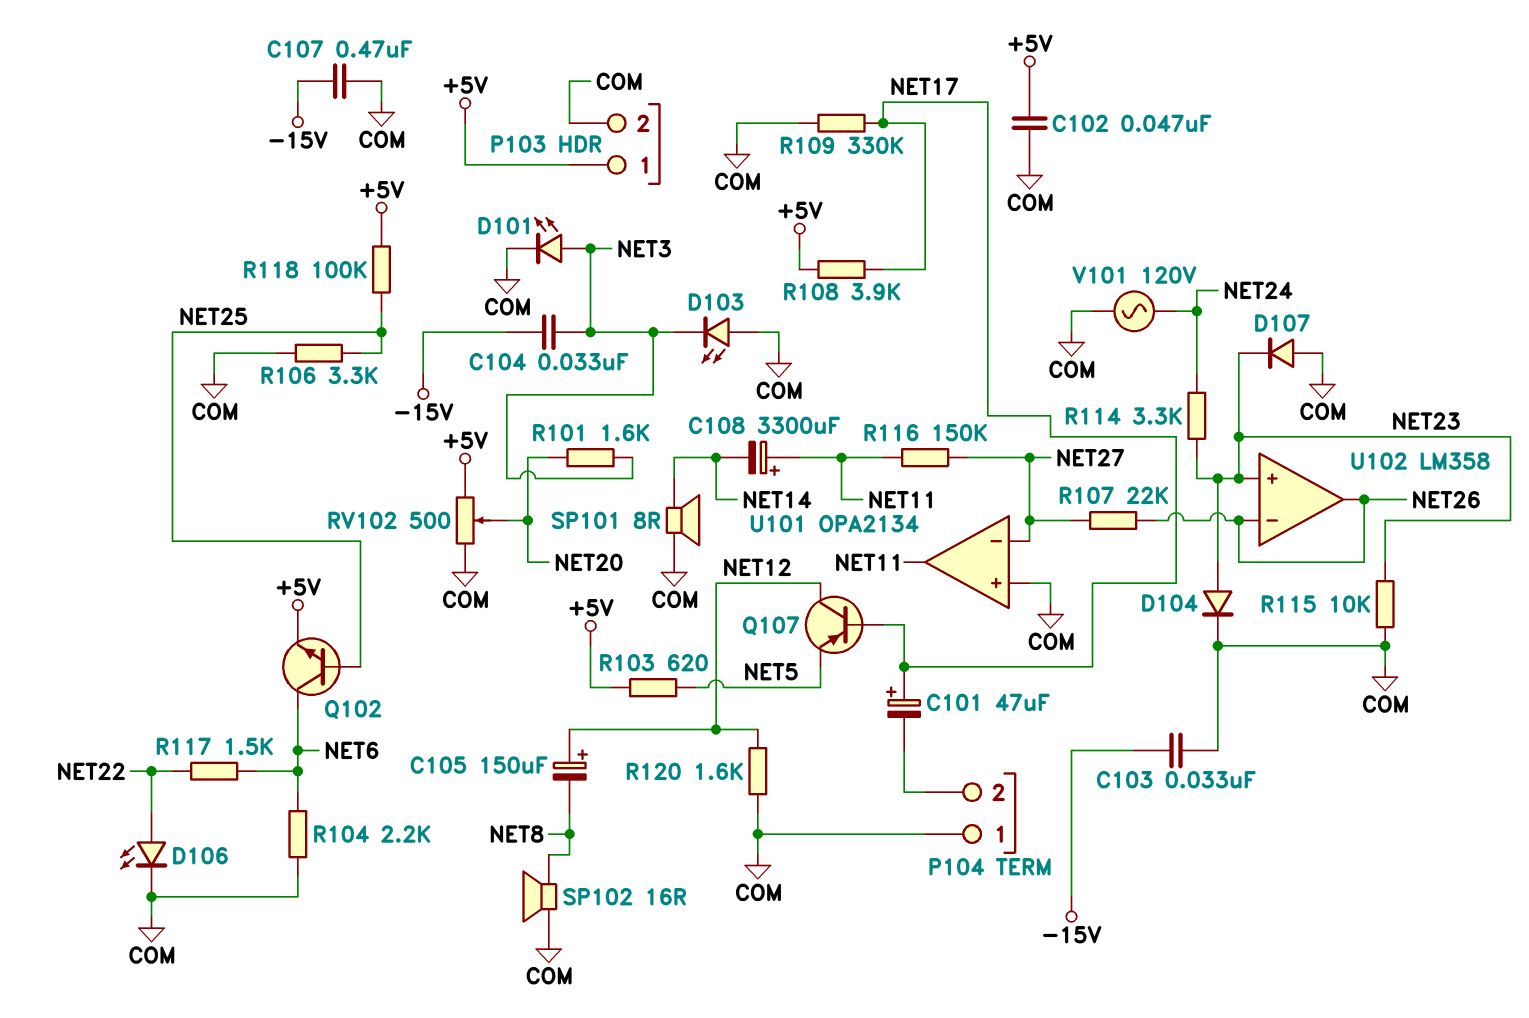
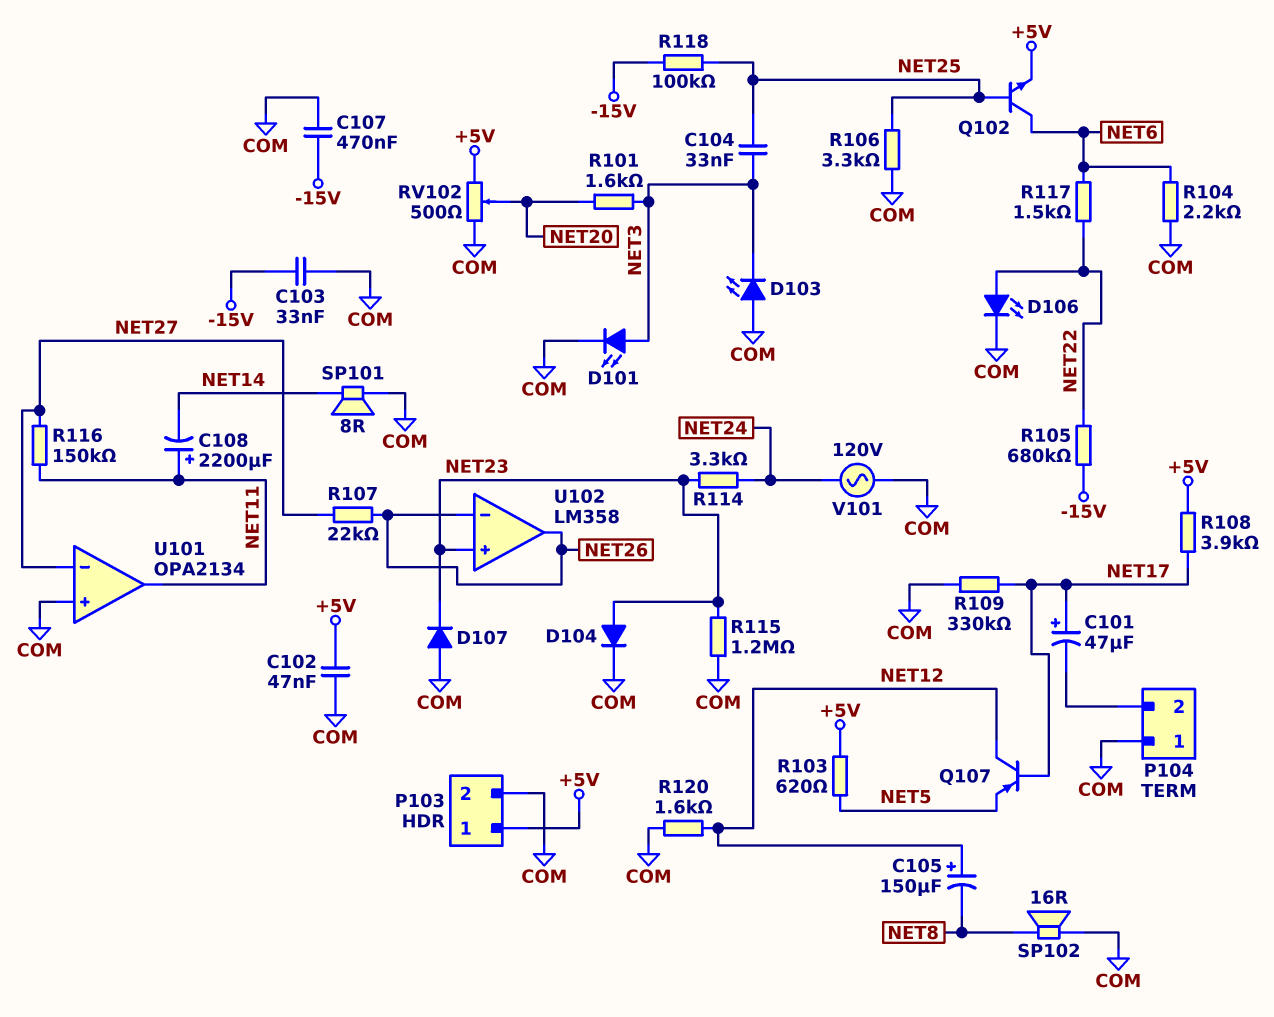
C104: 33nF (-15V, NET3) -> 33nF (NET3, NET25)
C108: 3300uF (plus NET11, minus NET14) -> 2200uF (plus NET11, minus NET14)
R105: none -> 680k (-15V, NET22)
R115: 10k (COM, NET23) -> 1.2M (COM, NET23)
R118: 100k (+5V, NET25) -> 100k (-15V, NET25)

